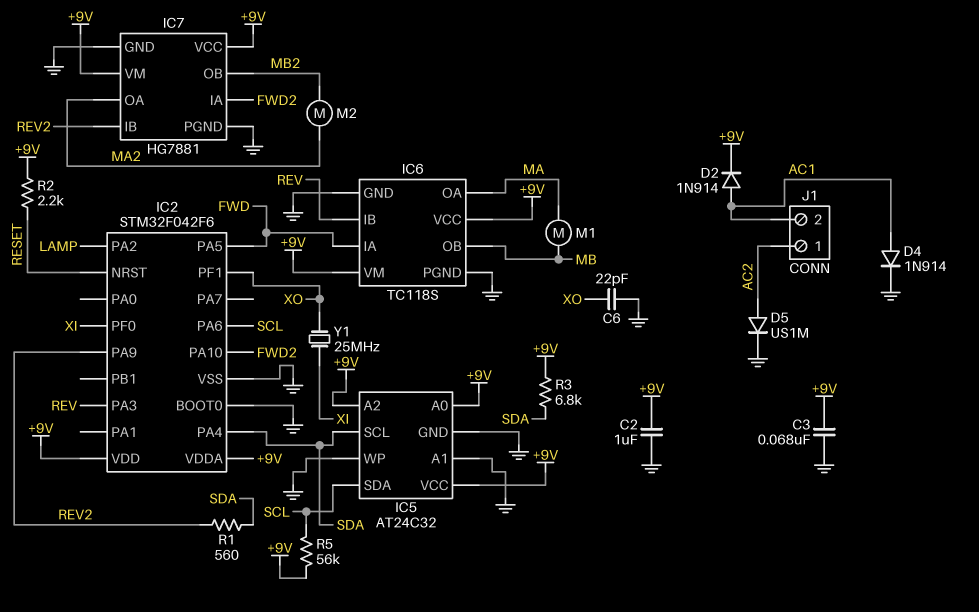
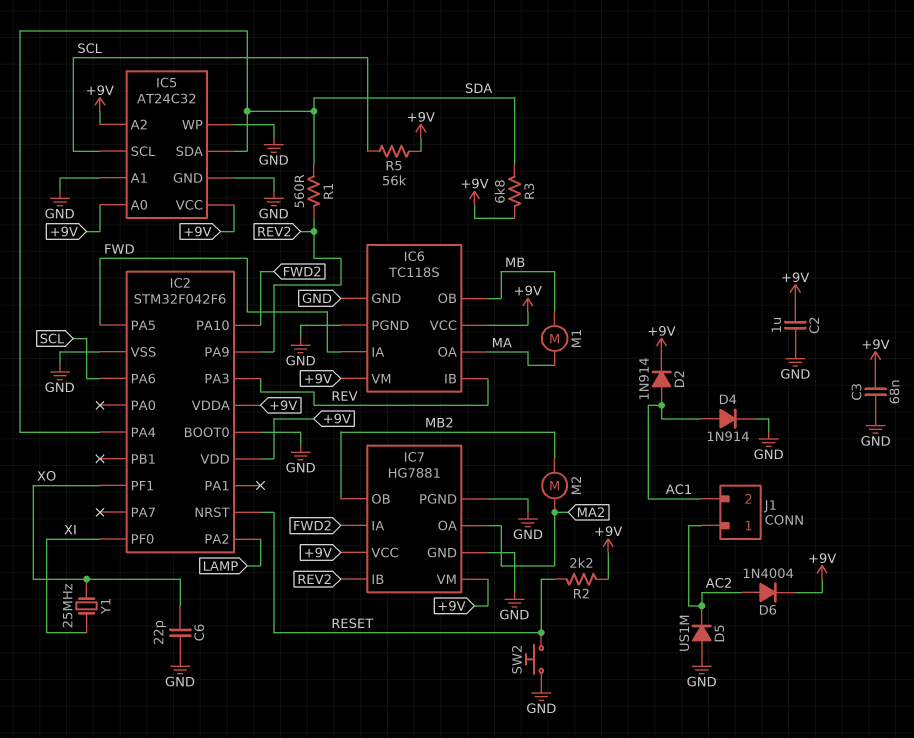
D5: diode US1M (A AC2, K GND) -> diode US1M (A GND, K AC2)
D6: none -> diode 1N4004 (A AC2, K +9V)
IC5 pin SCL: SDA -> SCL
IC5 pin SDA: SCL -> SDA
SW2: none -> button (GND, RESET)

